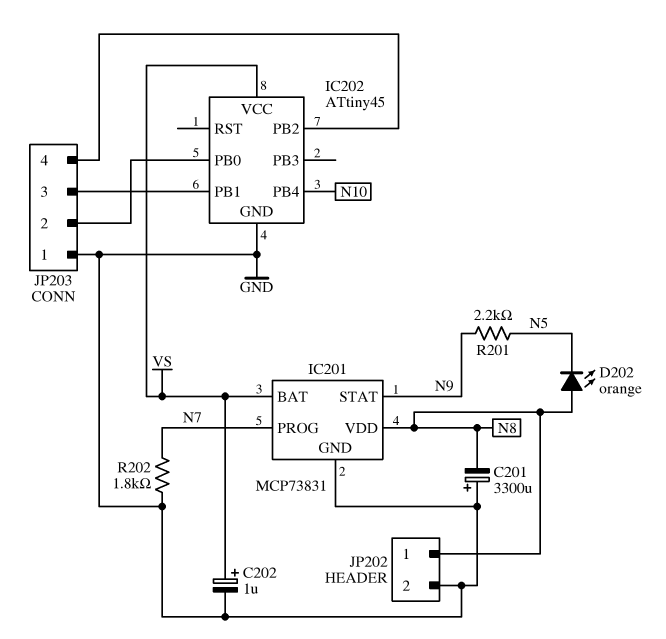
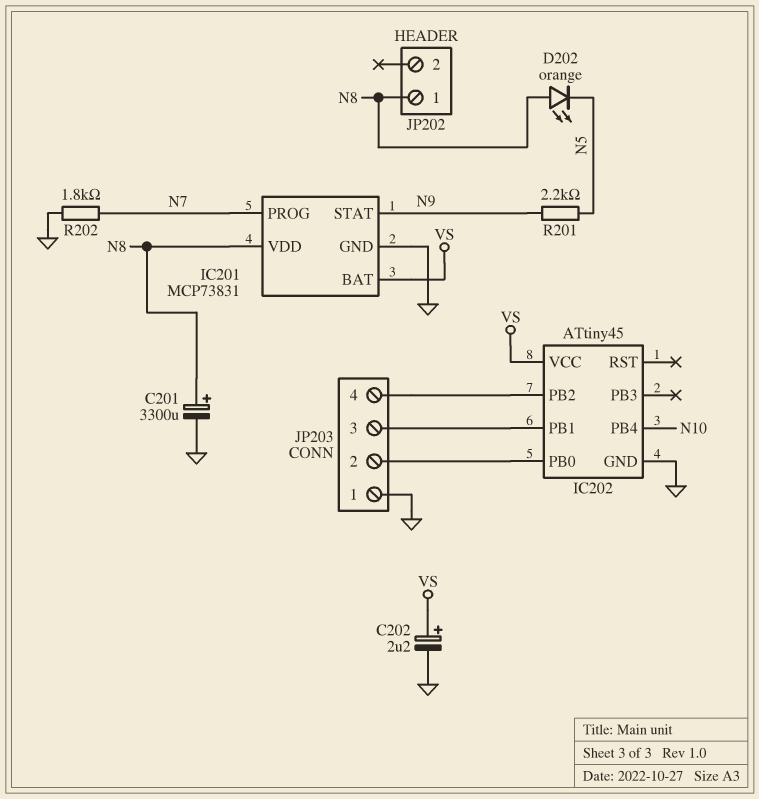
C201: 3300uF (plus GND, minus N8) -> 3300uF (plus N8, minus GND)
C202: 1uF (plus VS, minus GND) -> 2.2uF (plus VS, minus GND)
JP202 pin 2: GND -> none

